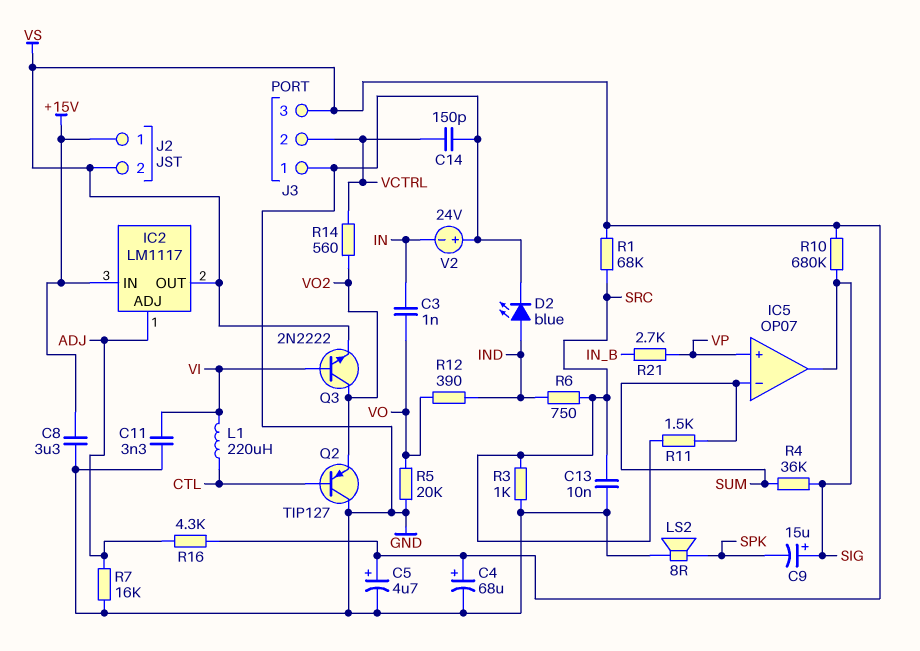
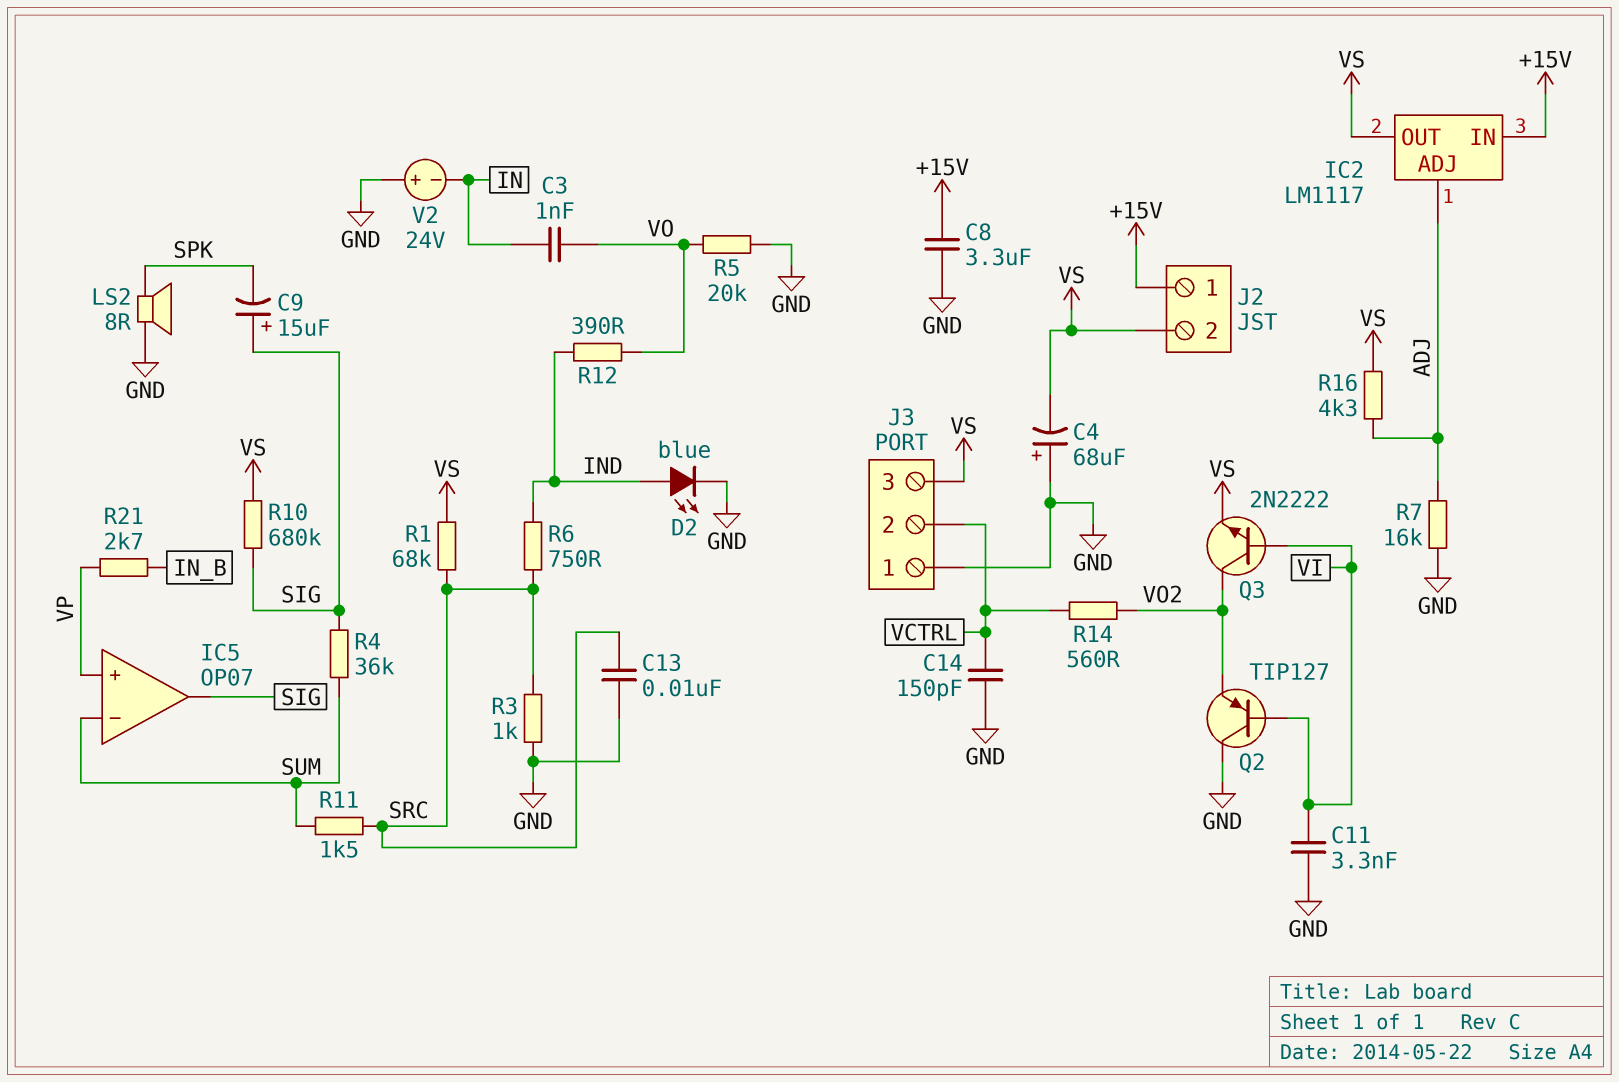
C4: 68uF (plus VS, minus GND) -> 68uF (plus GND, minus VS)
C5: 4.7uF (plus VS, minus GND) -> none
L1: 220uH (CTL, VI) -> none
Q2: PNP TIP127 (B CTL, C GND, E VO2) -> PNP TIP127 (B VI, C GND, E VO2)

